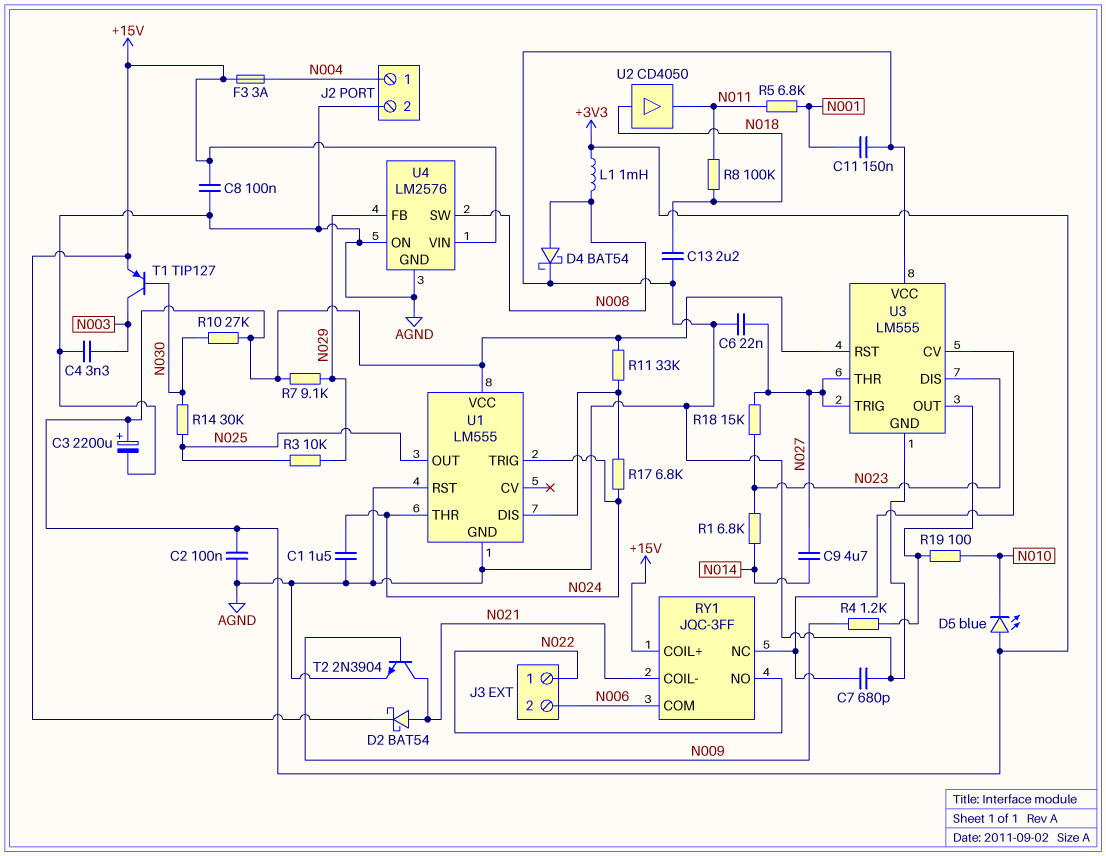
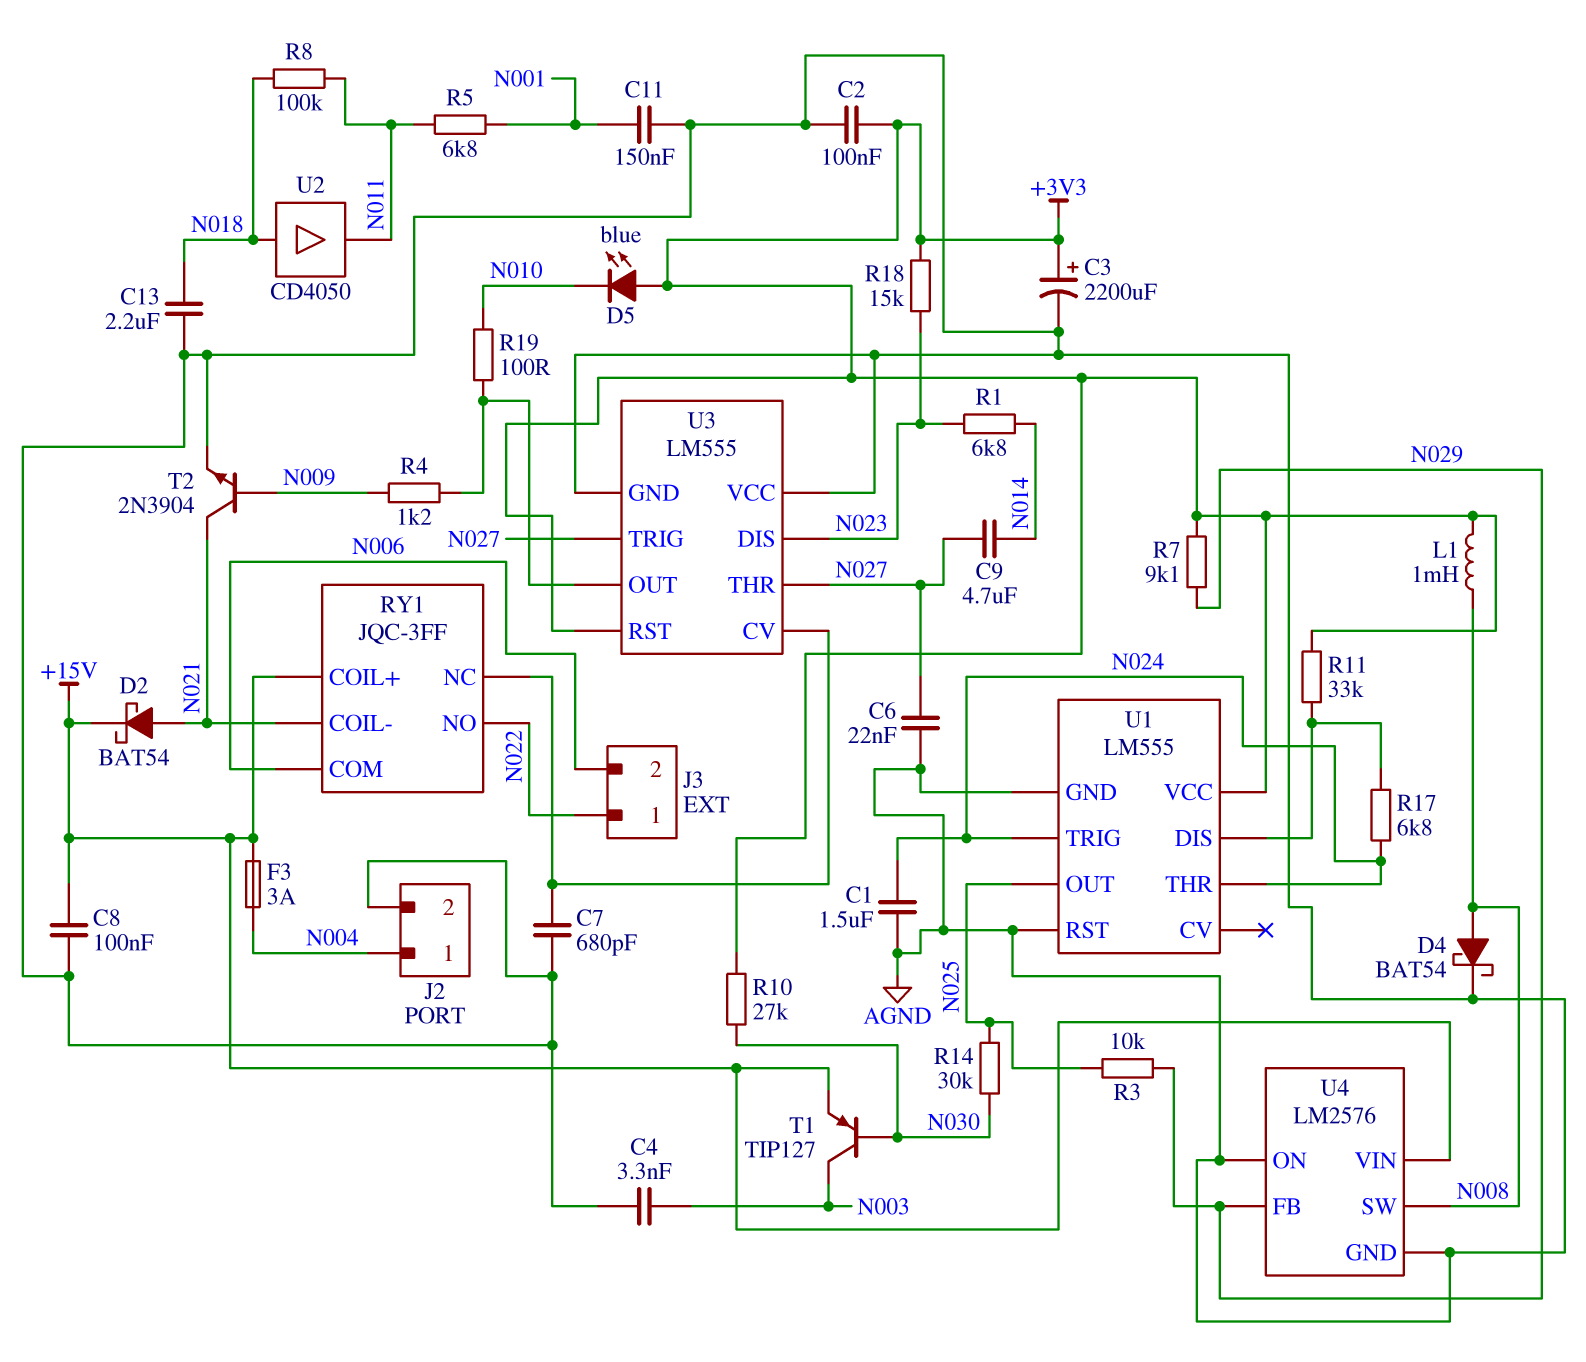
R18: 15k (N023, N027) -> 15k (+3V3, N023)

